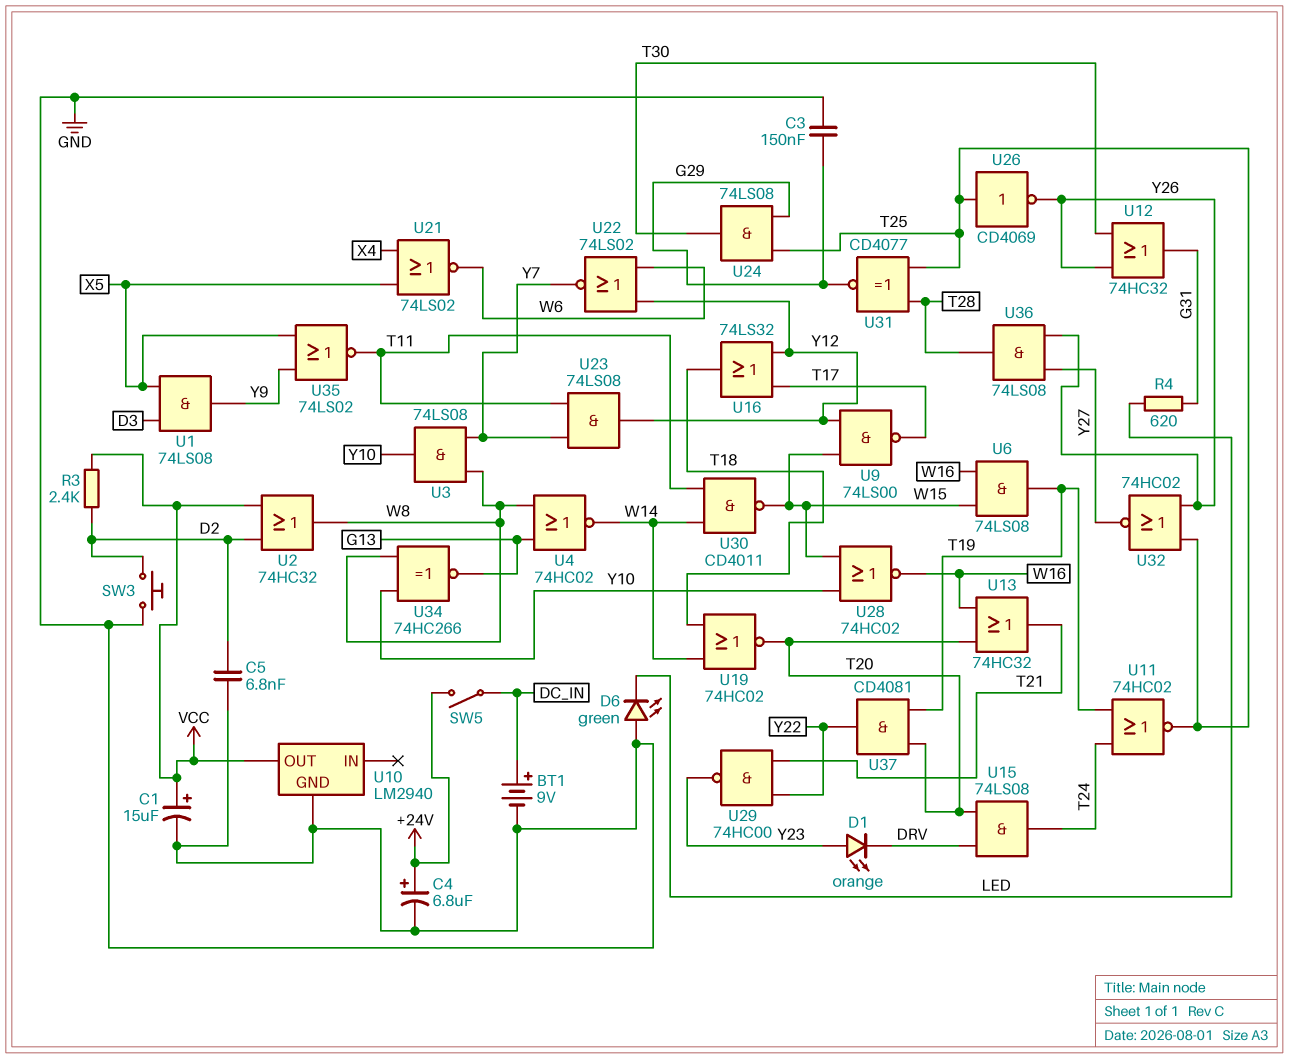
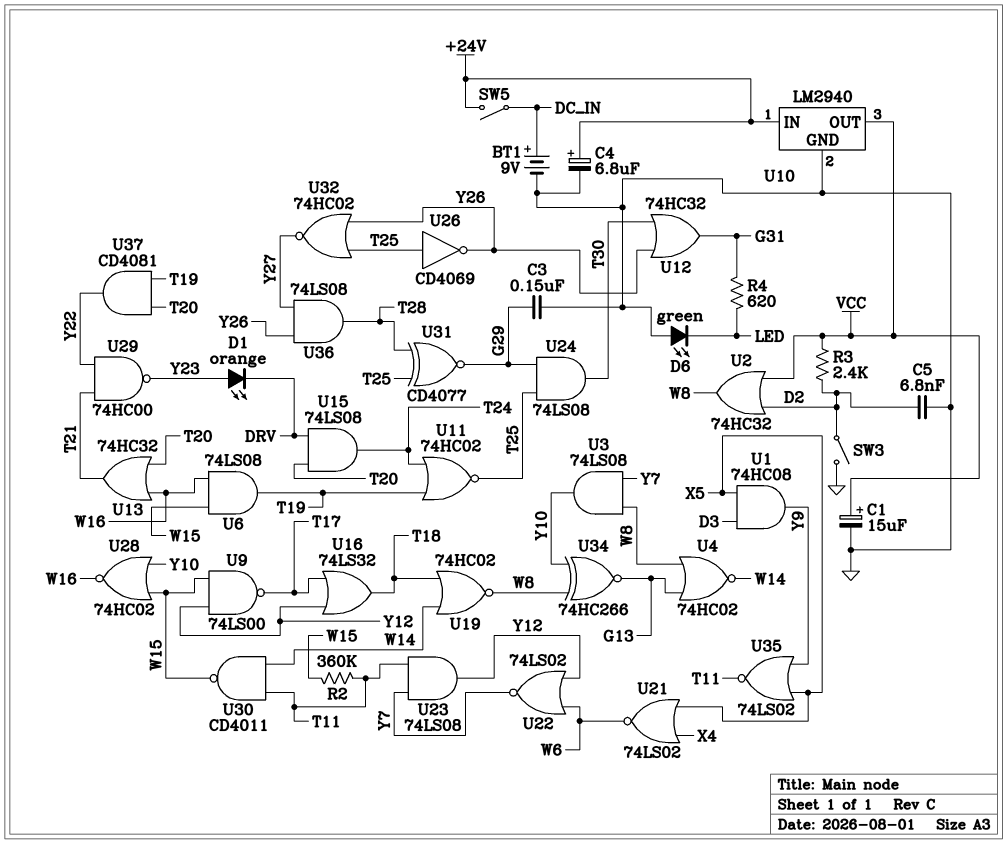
R2: none -> 360k (T11, W15)
SW3: button (D2, GND) -> switch (D2, GND)
U1: AND 74LS08 (in D3, in X5, out Y9) -> AND 74HC08 (in D3, in X5, out Y9)
U10 pin IN: none -> +24V
U19: NOR 74HC02 (in T18, in W14, out T20) -> NOR 74HC02 (in T18, in W14, out W8)

